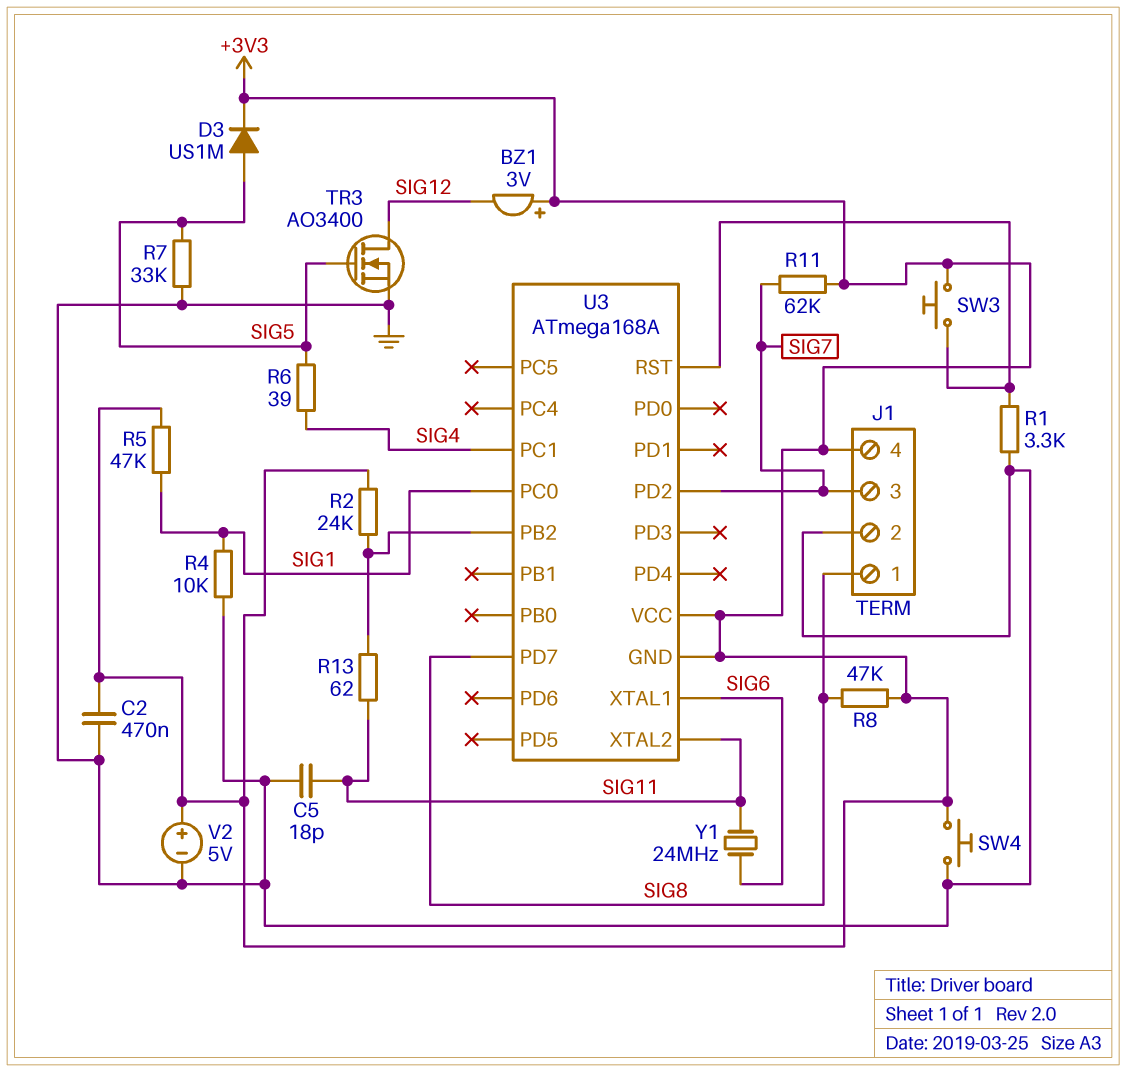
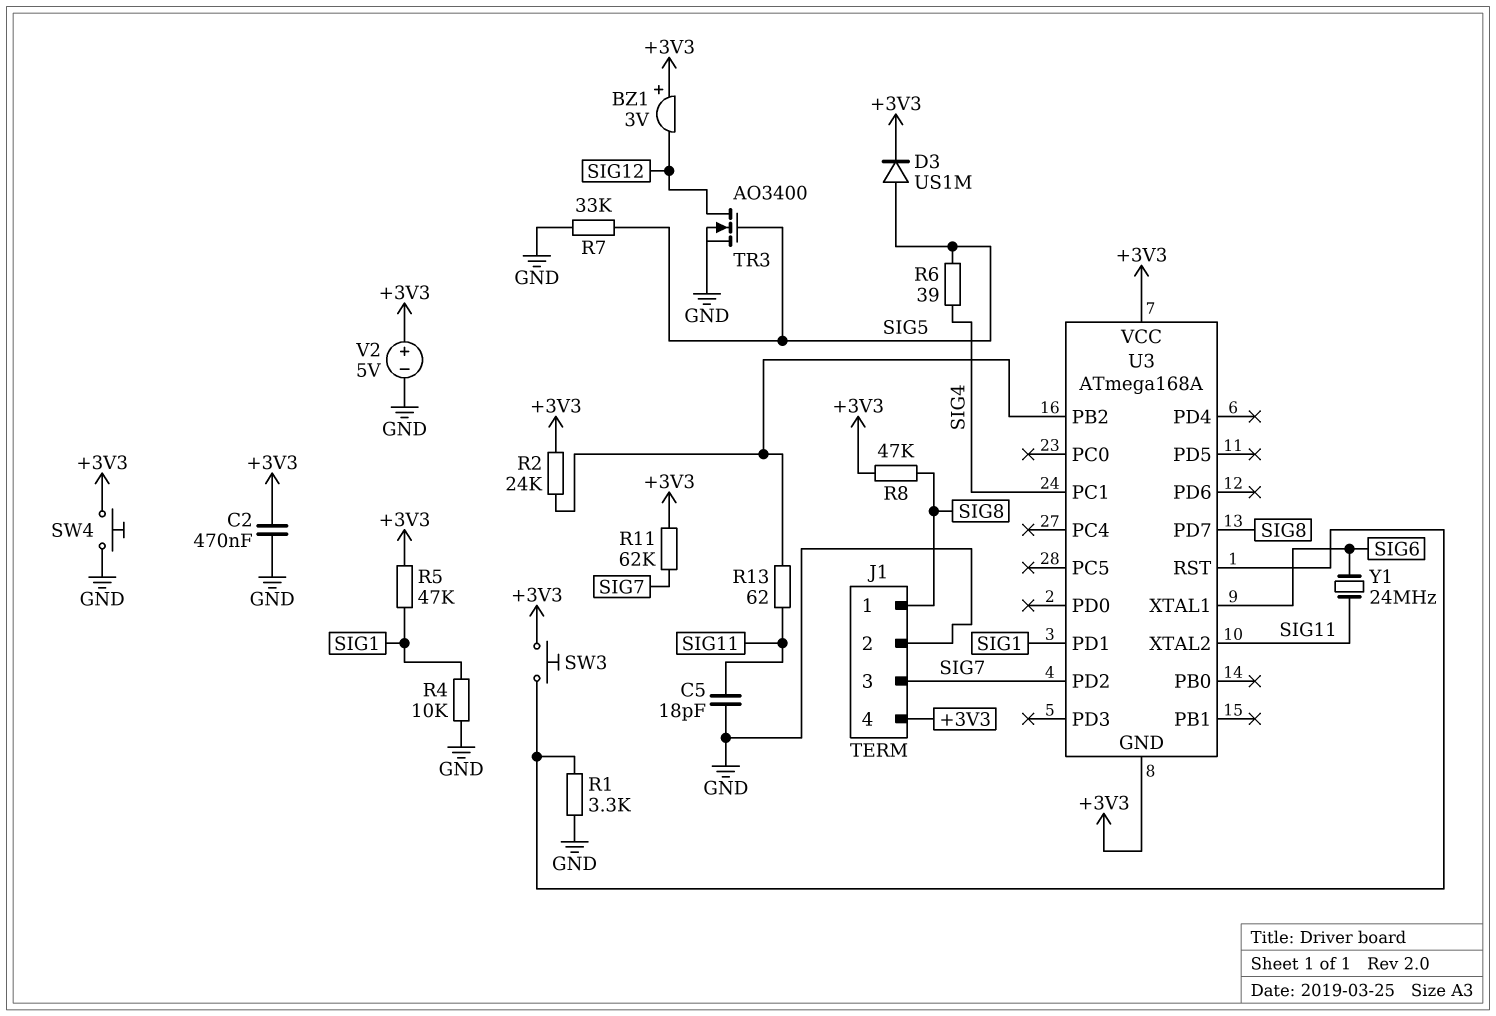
U3 pin PC0: SIG1 -> none
U3 pin PD1: none -> SIG1

